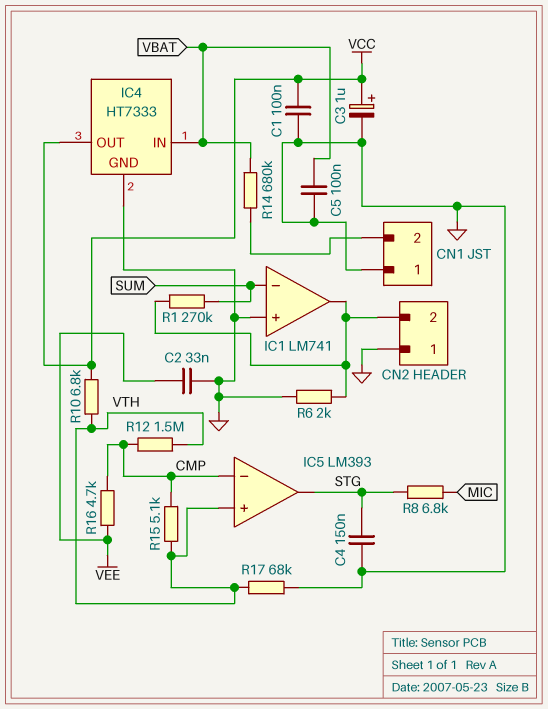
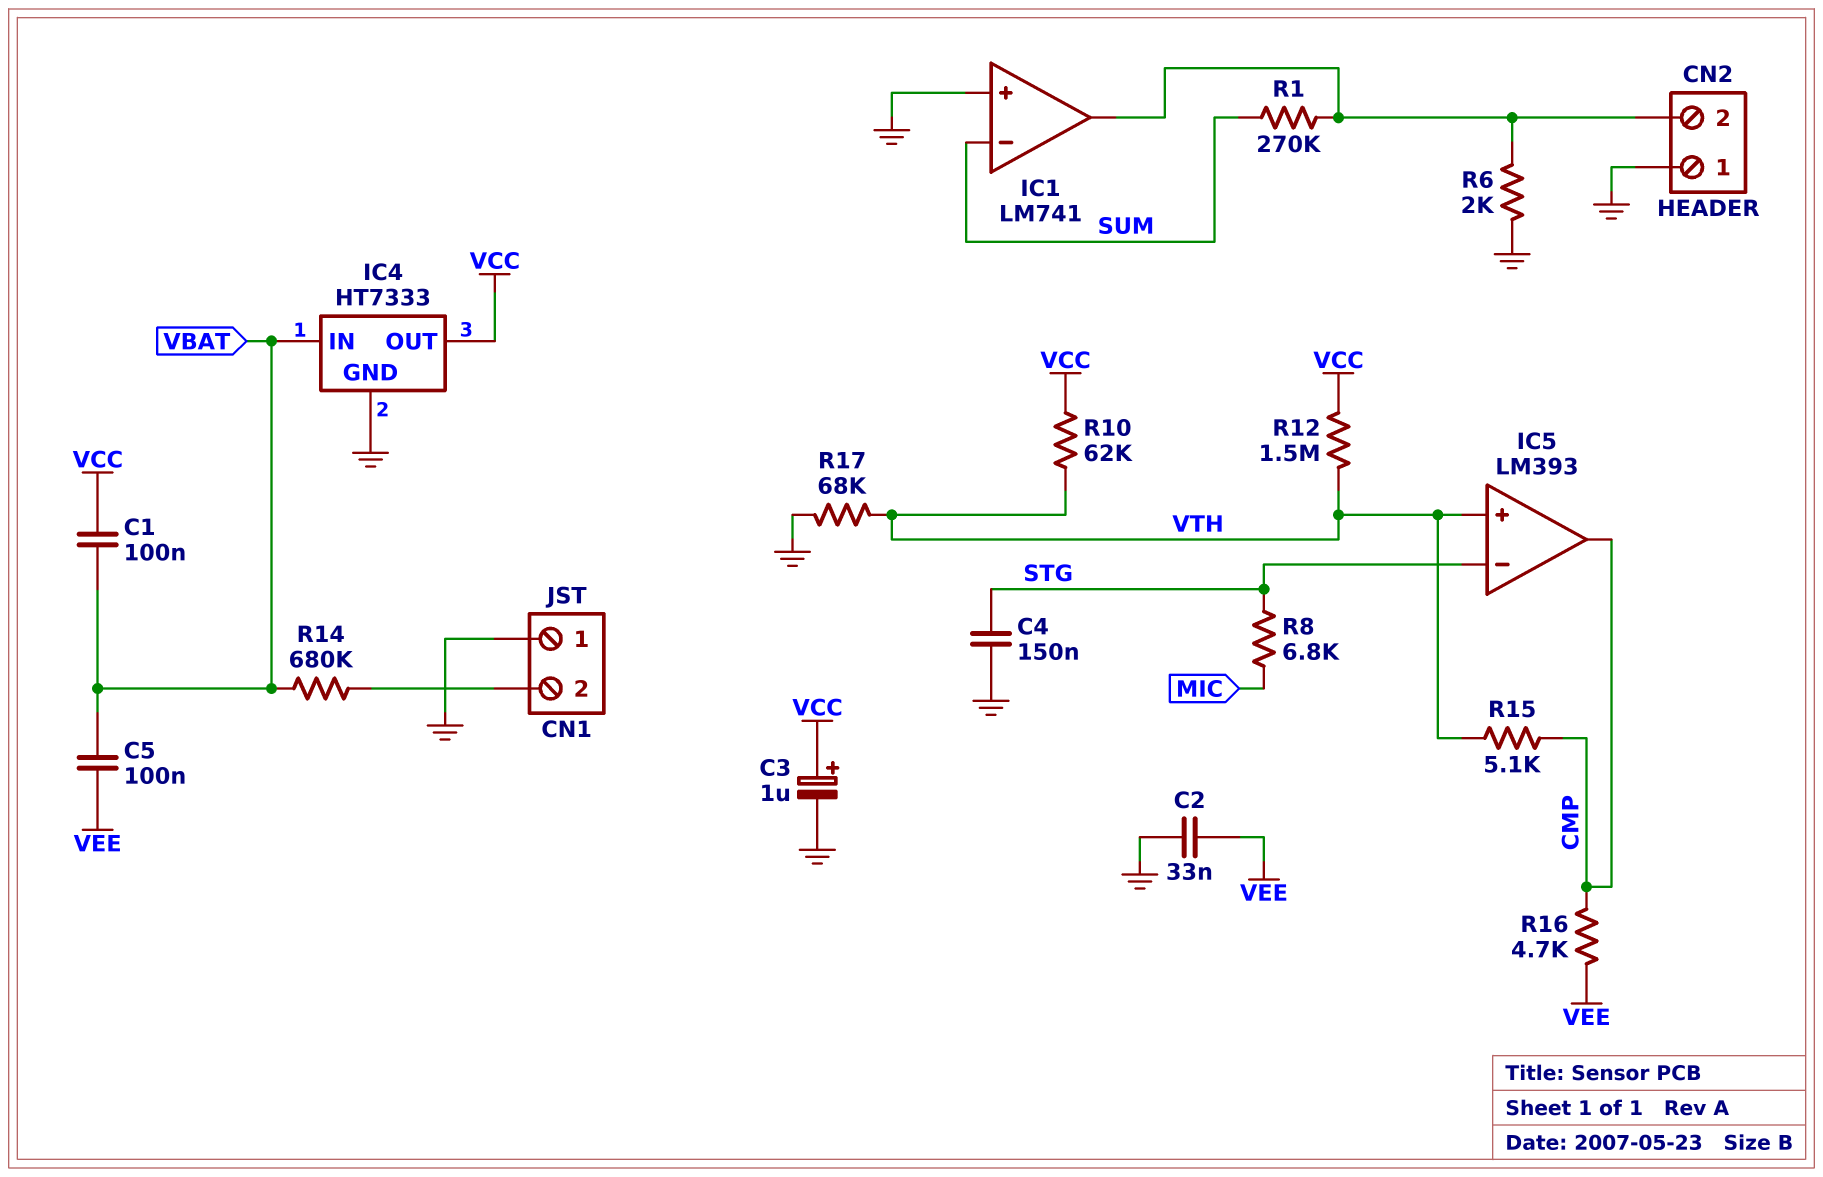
C1: 100nF (GND, VCC) -> 100nF (VBAT, VCC)
C5: 100nF (GND, VBAT) -> 100nF (VBAT, VEE)
IC5 pin in-: CMP -> STG
IC5 pin out: STG -> CMP
R10: 6.8k (VCC, VTH) -> 62k (VCC, VTH)
R12: 1.5M (CMP, VTH) -> 1.5M (VCC, VTH)

